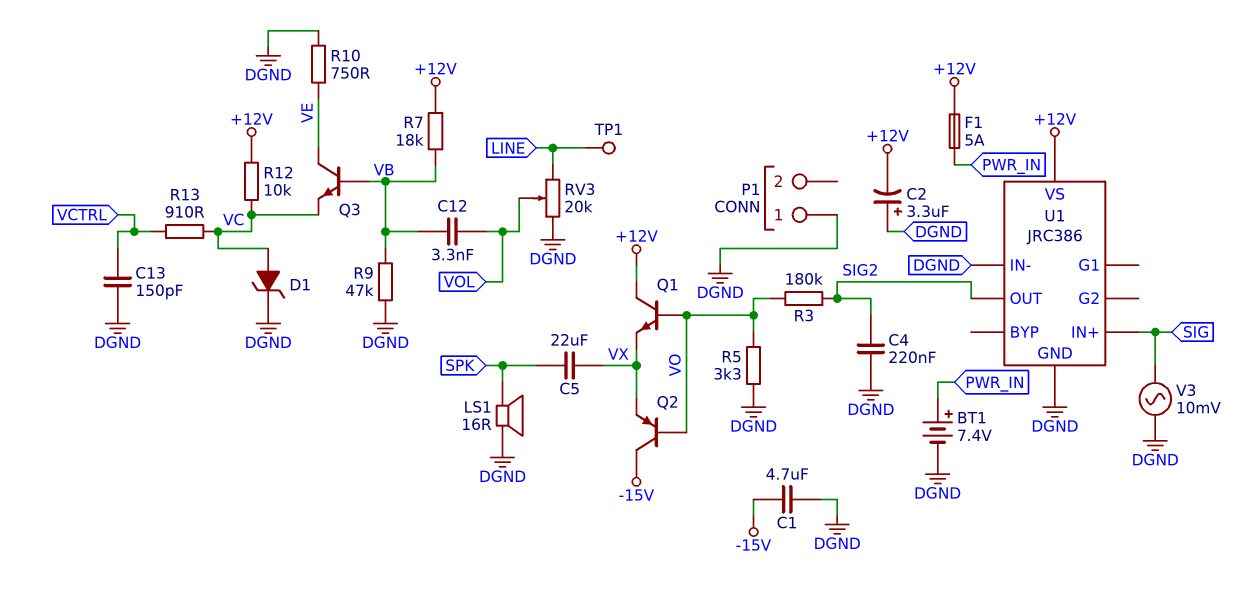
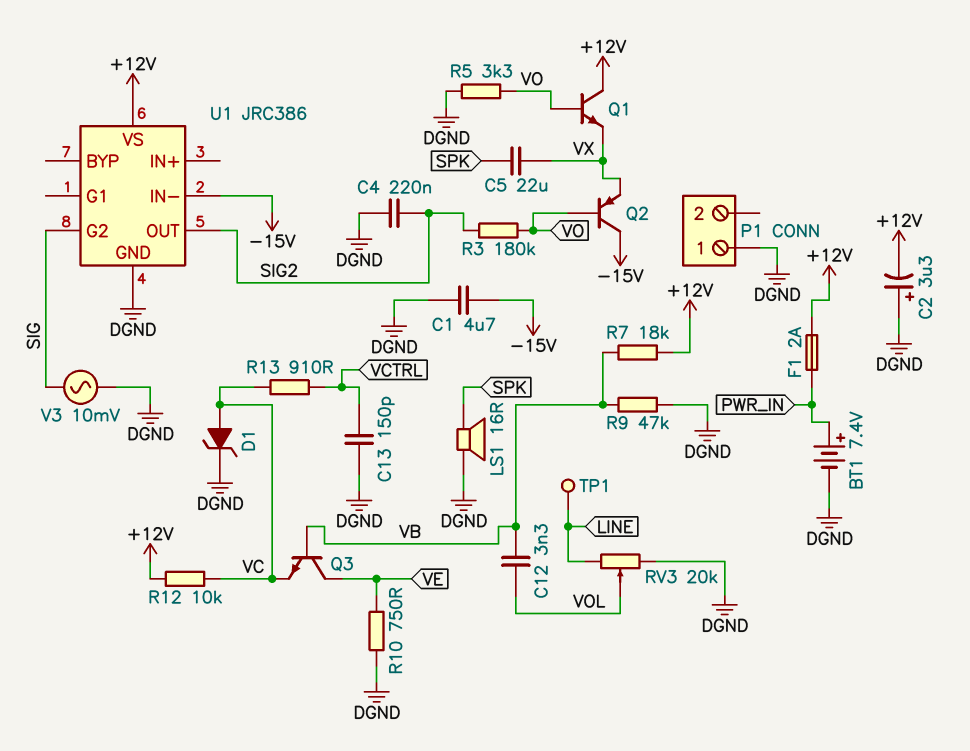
F1: 5A (+12V, PWR_IN) -> 2A (+12V, PWR_IN)
U1 pin G2: none -> SIG
U1 pin IN+: SIG -> none
U1 pin IN-: DGND -> -15V

